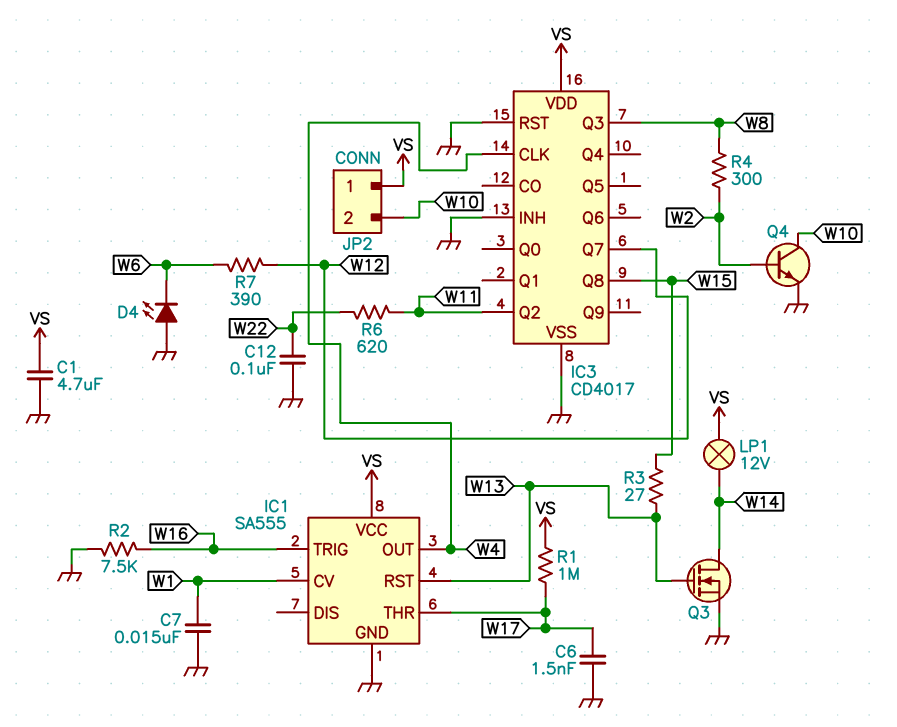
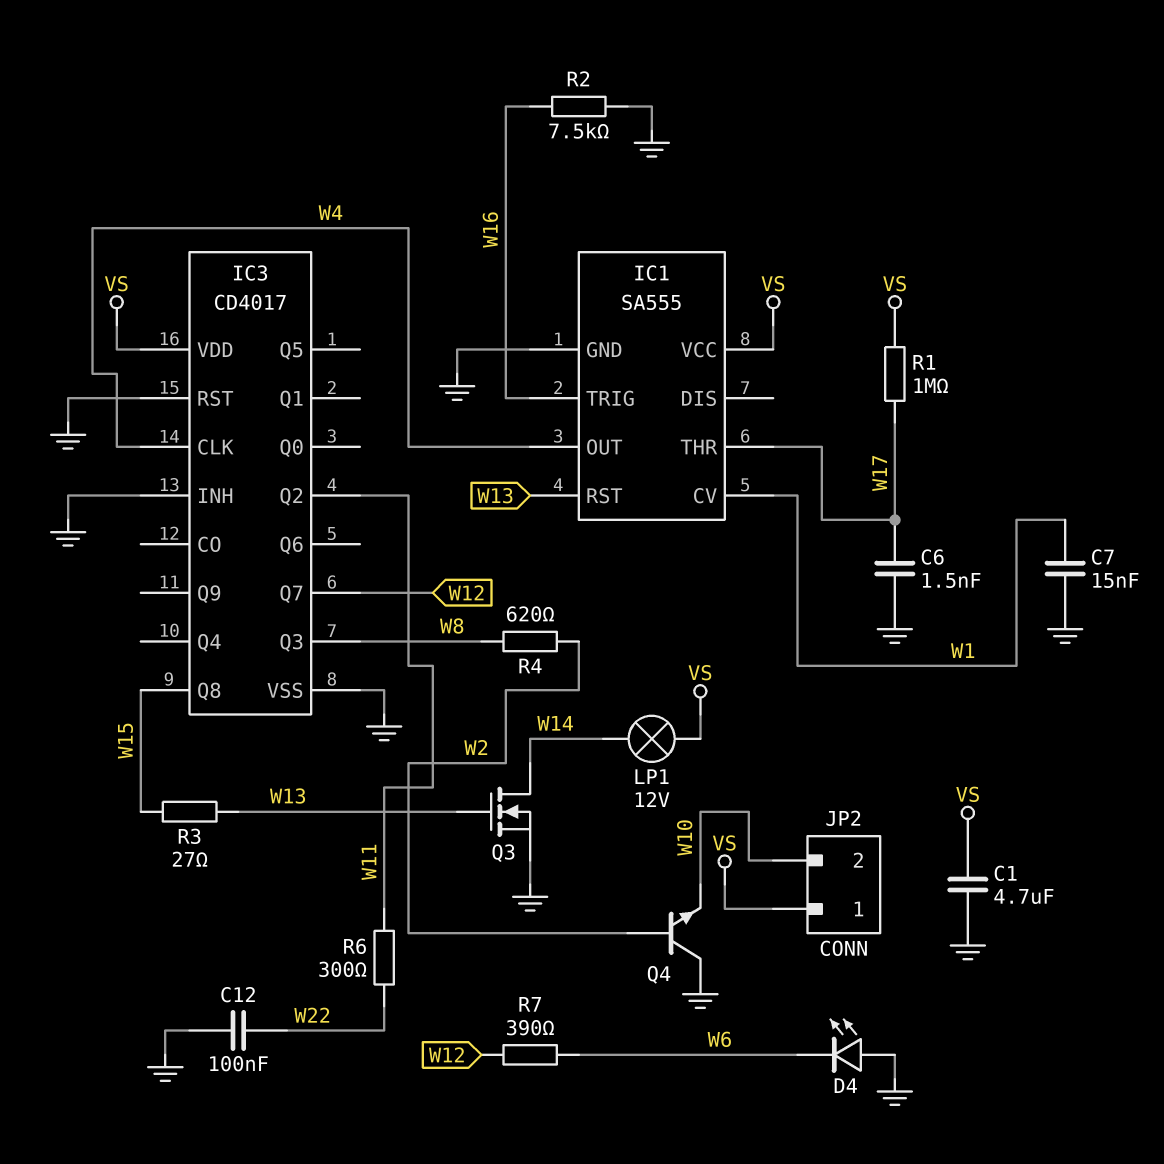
Q4: NPN (B W2, C W10, E GND) -> NPN (B W2, C GND, E W10)
R4: 300 (W2, W8) -> 620 (W2, W8)
R6: 620 (W11, W22) -> 300 (W11, W22)

